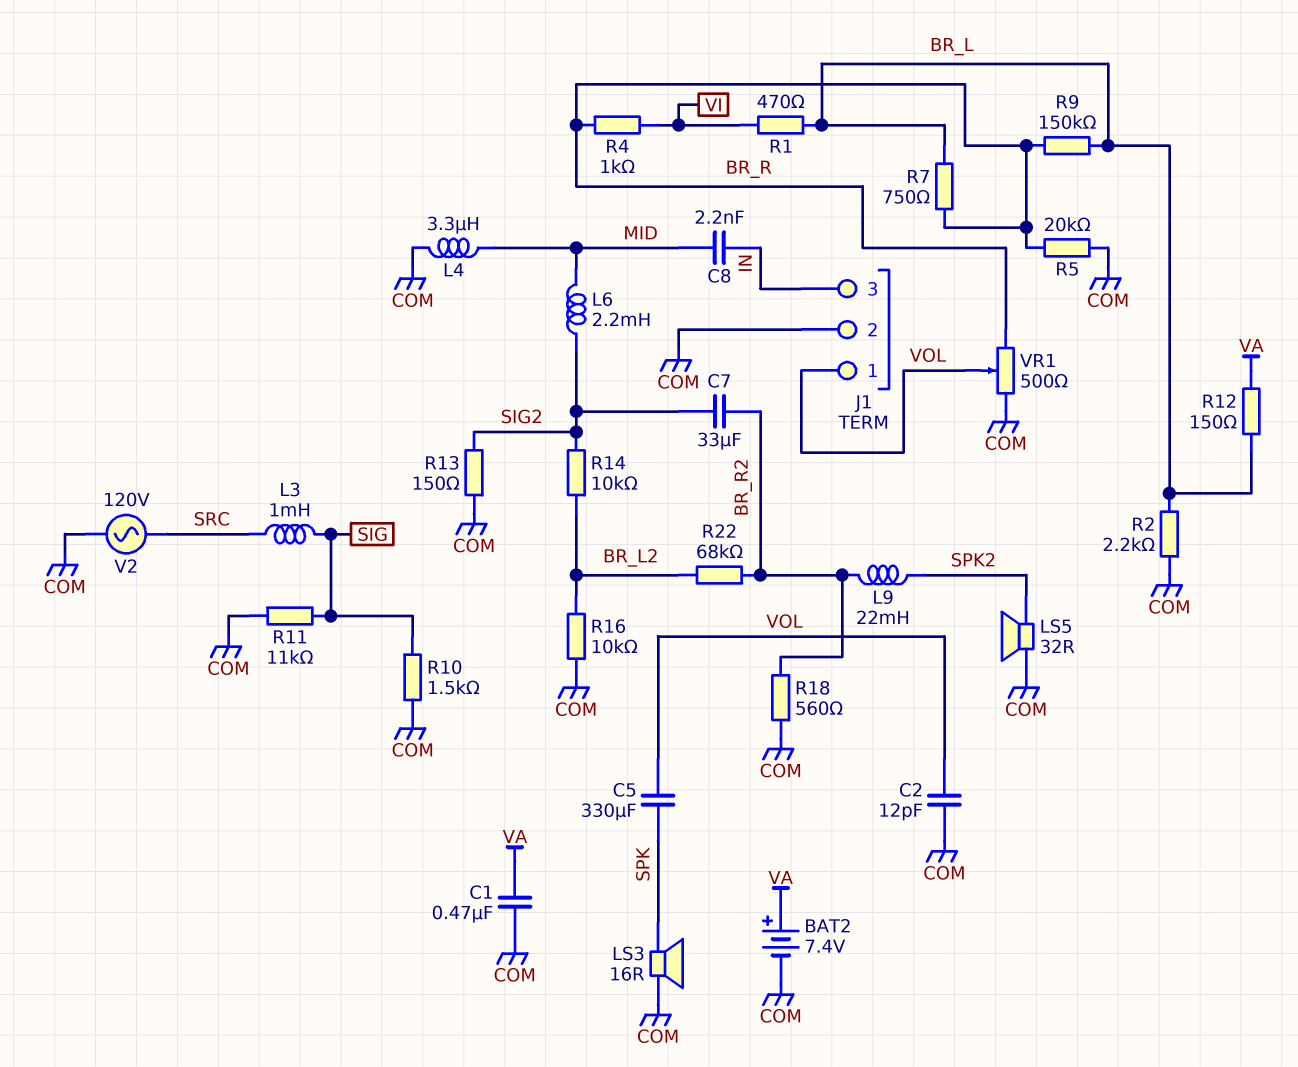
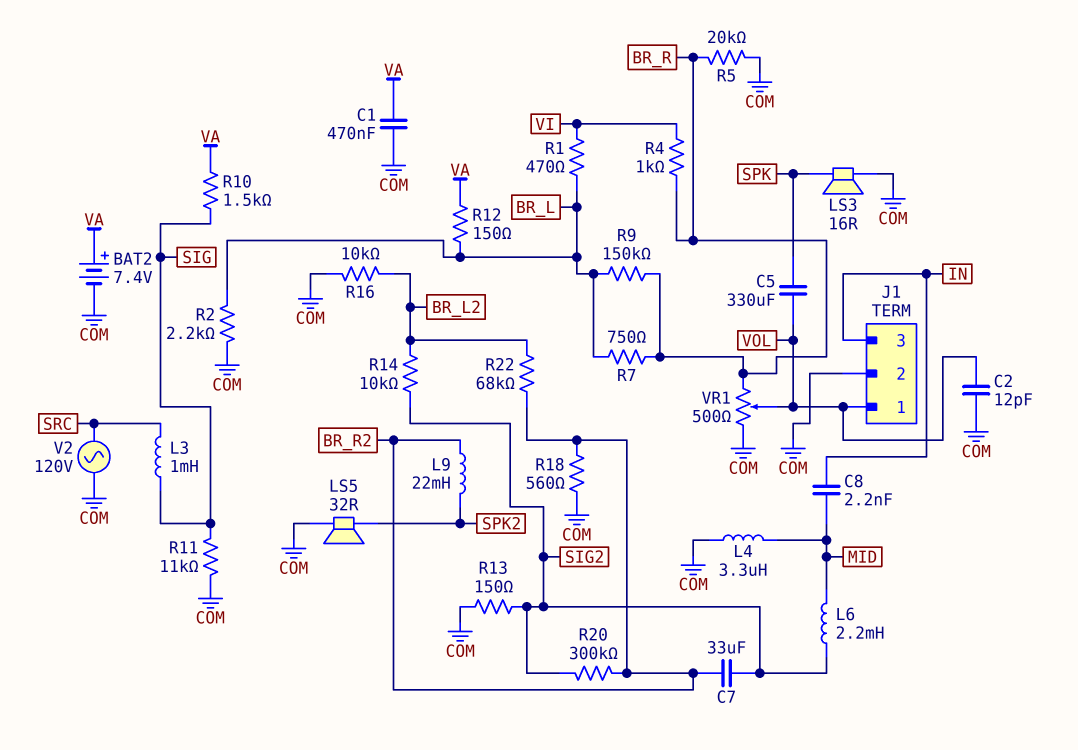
R10: 1.5k (COM, SIG) -> 1.5k (SIG, VA)
R20: none -> 300k (BR_R2, SIG2)

